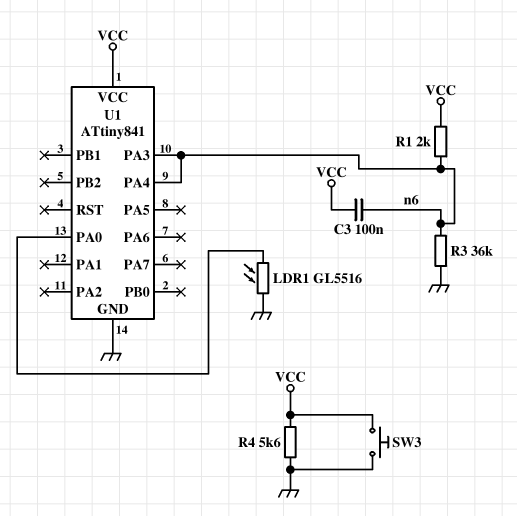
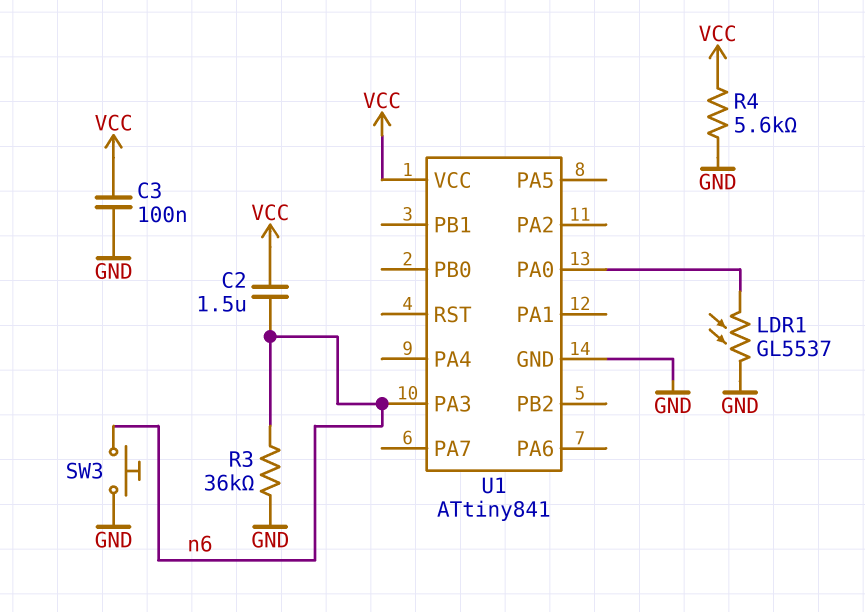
C2: none -> 1.5uF (VCC, n6)
C3: 100nF (VCC, n6) -> 100nF (GND, VCC)
LDR1: GL5516 (GND, U1/PA0) -> GL5537 (GND, U1/PA0)
R1: 2k (VCC, n6) -> none
SW3: button (GND, VCC) -> button (GND, n6)
U1 pin PA4: n6 -> none

